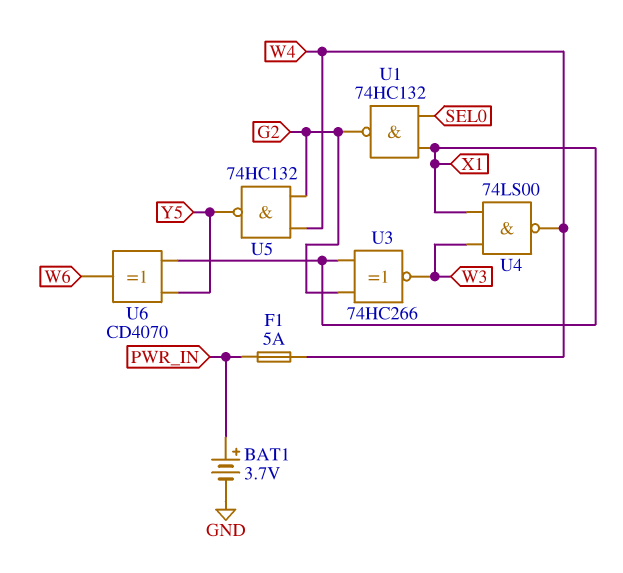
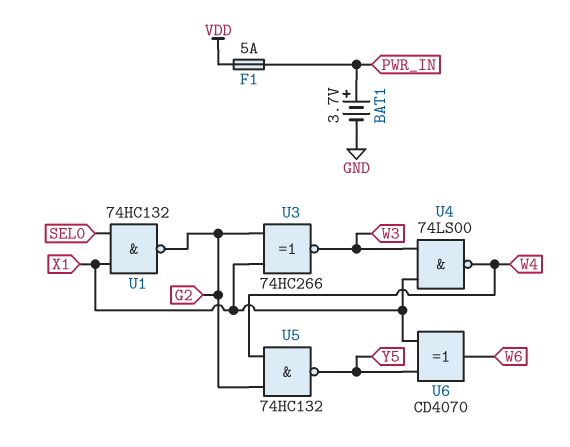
F1: 5A (PWR_IN, W4) -> 5A (PWR_IN, VDD)

